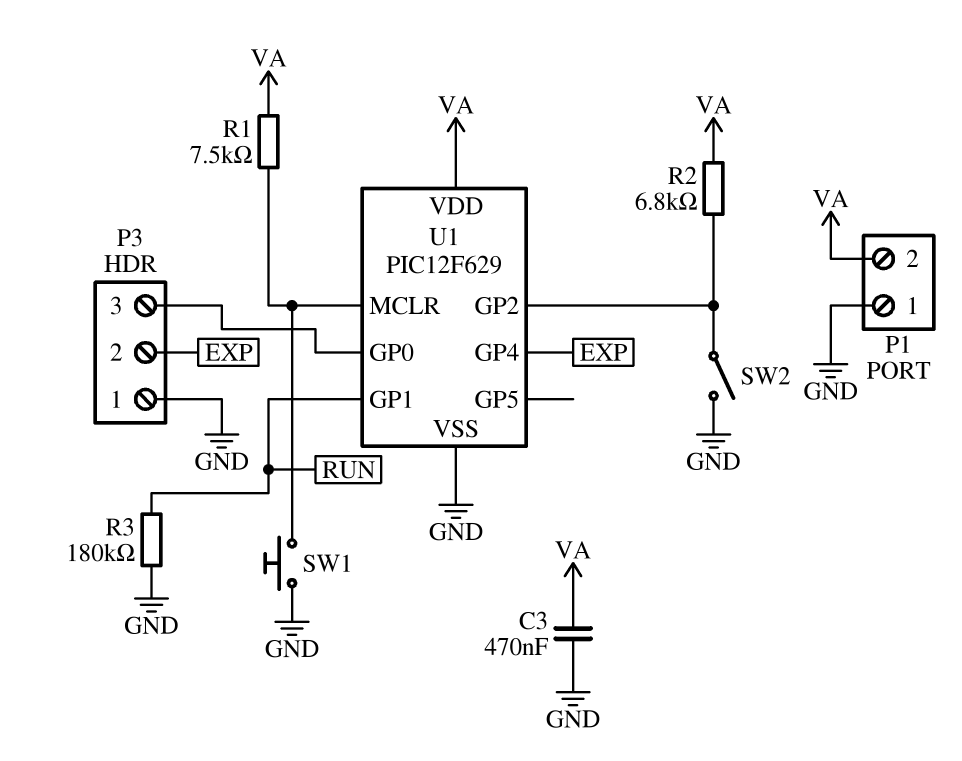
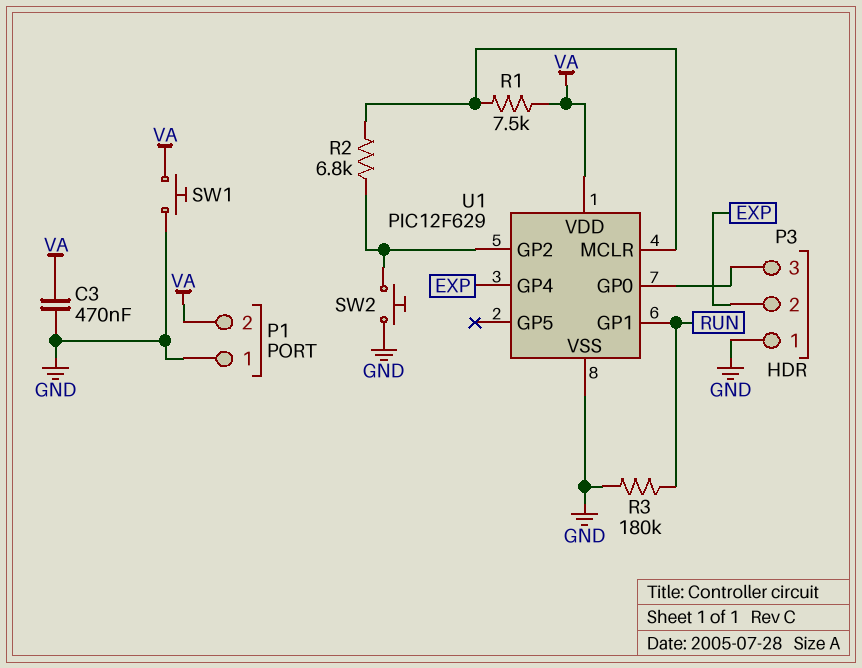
R2: 6.8k (U1/GP2, VA) -> 6.8k (U1/GP2, U1/MCLR)
SW1: button (GND, U1/MCLR) -> button (GND, VA)
SW2: switch (GND, U1/GP2) -> button (GND, U1/GP2)

